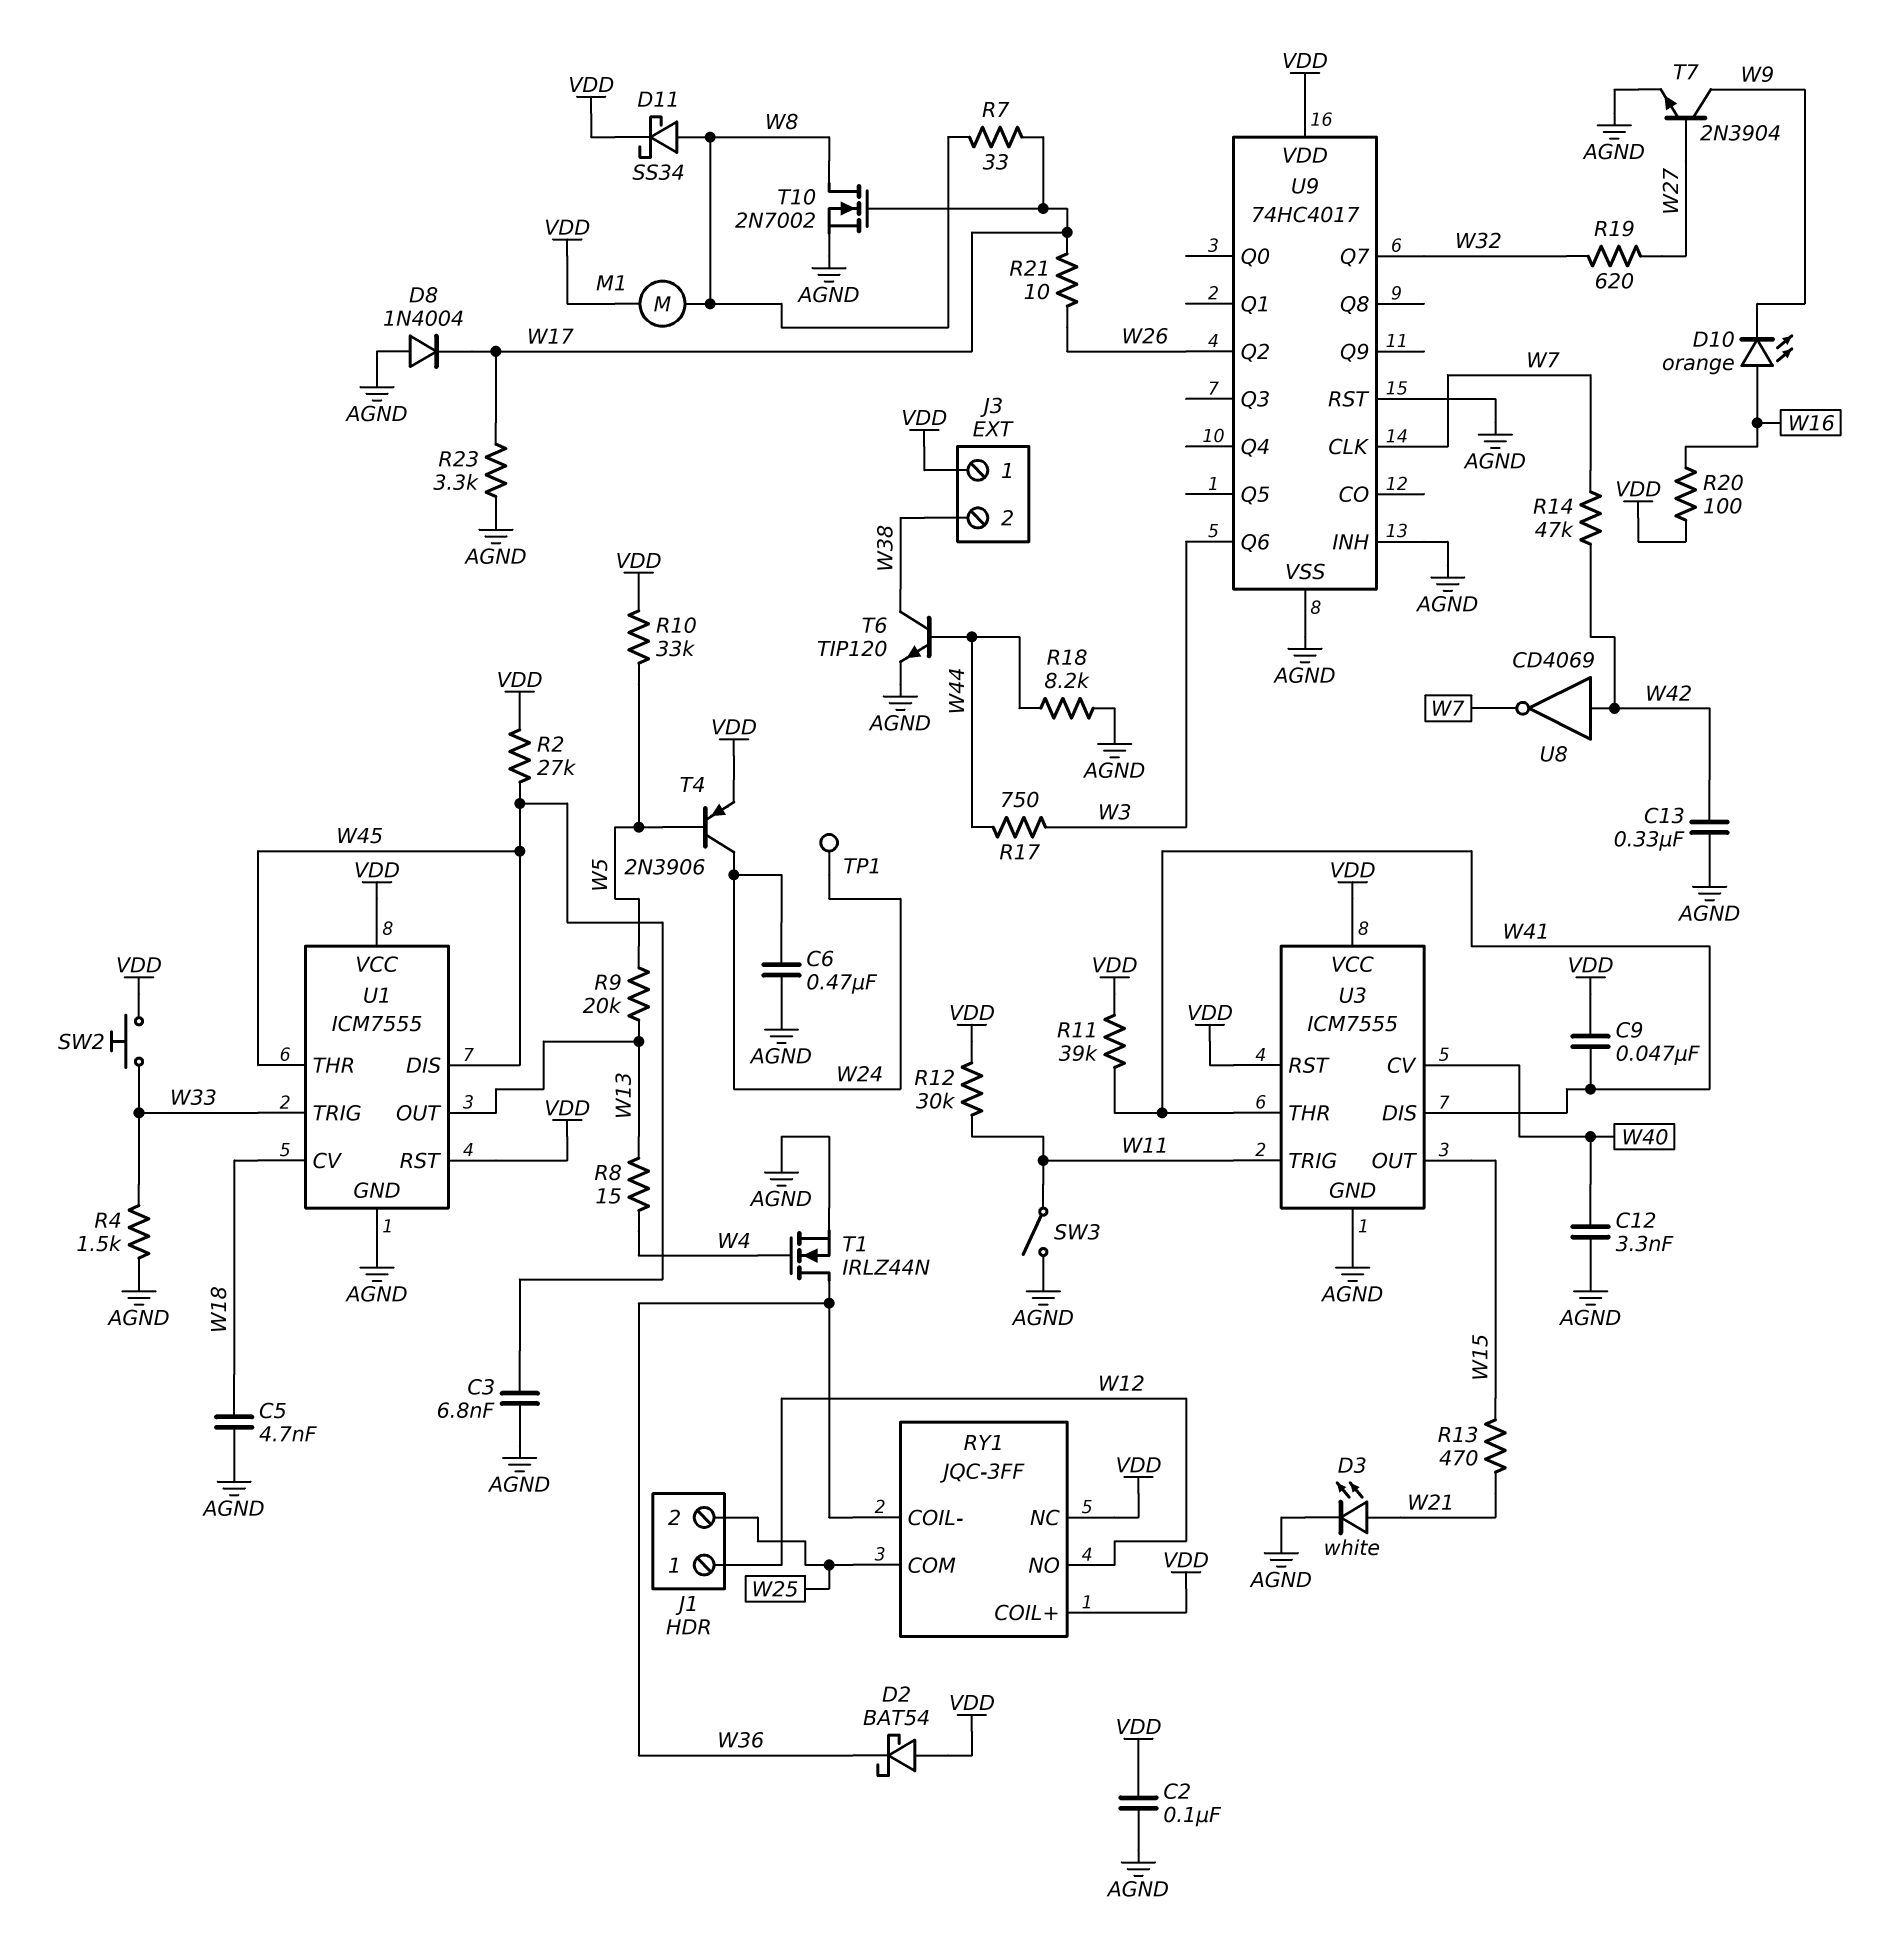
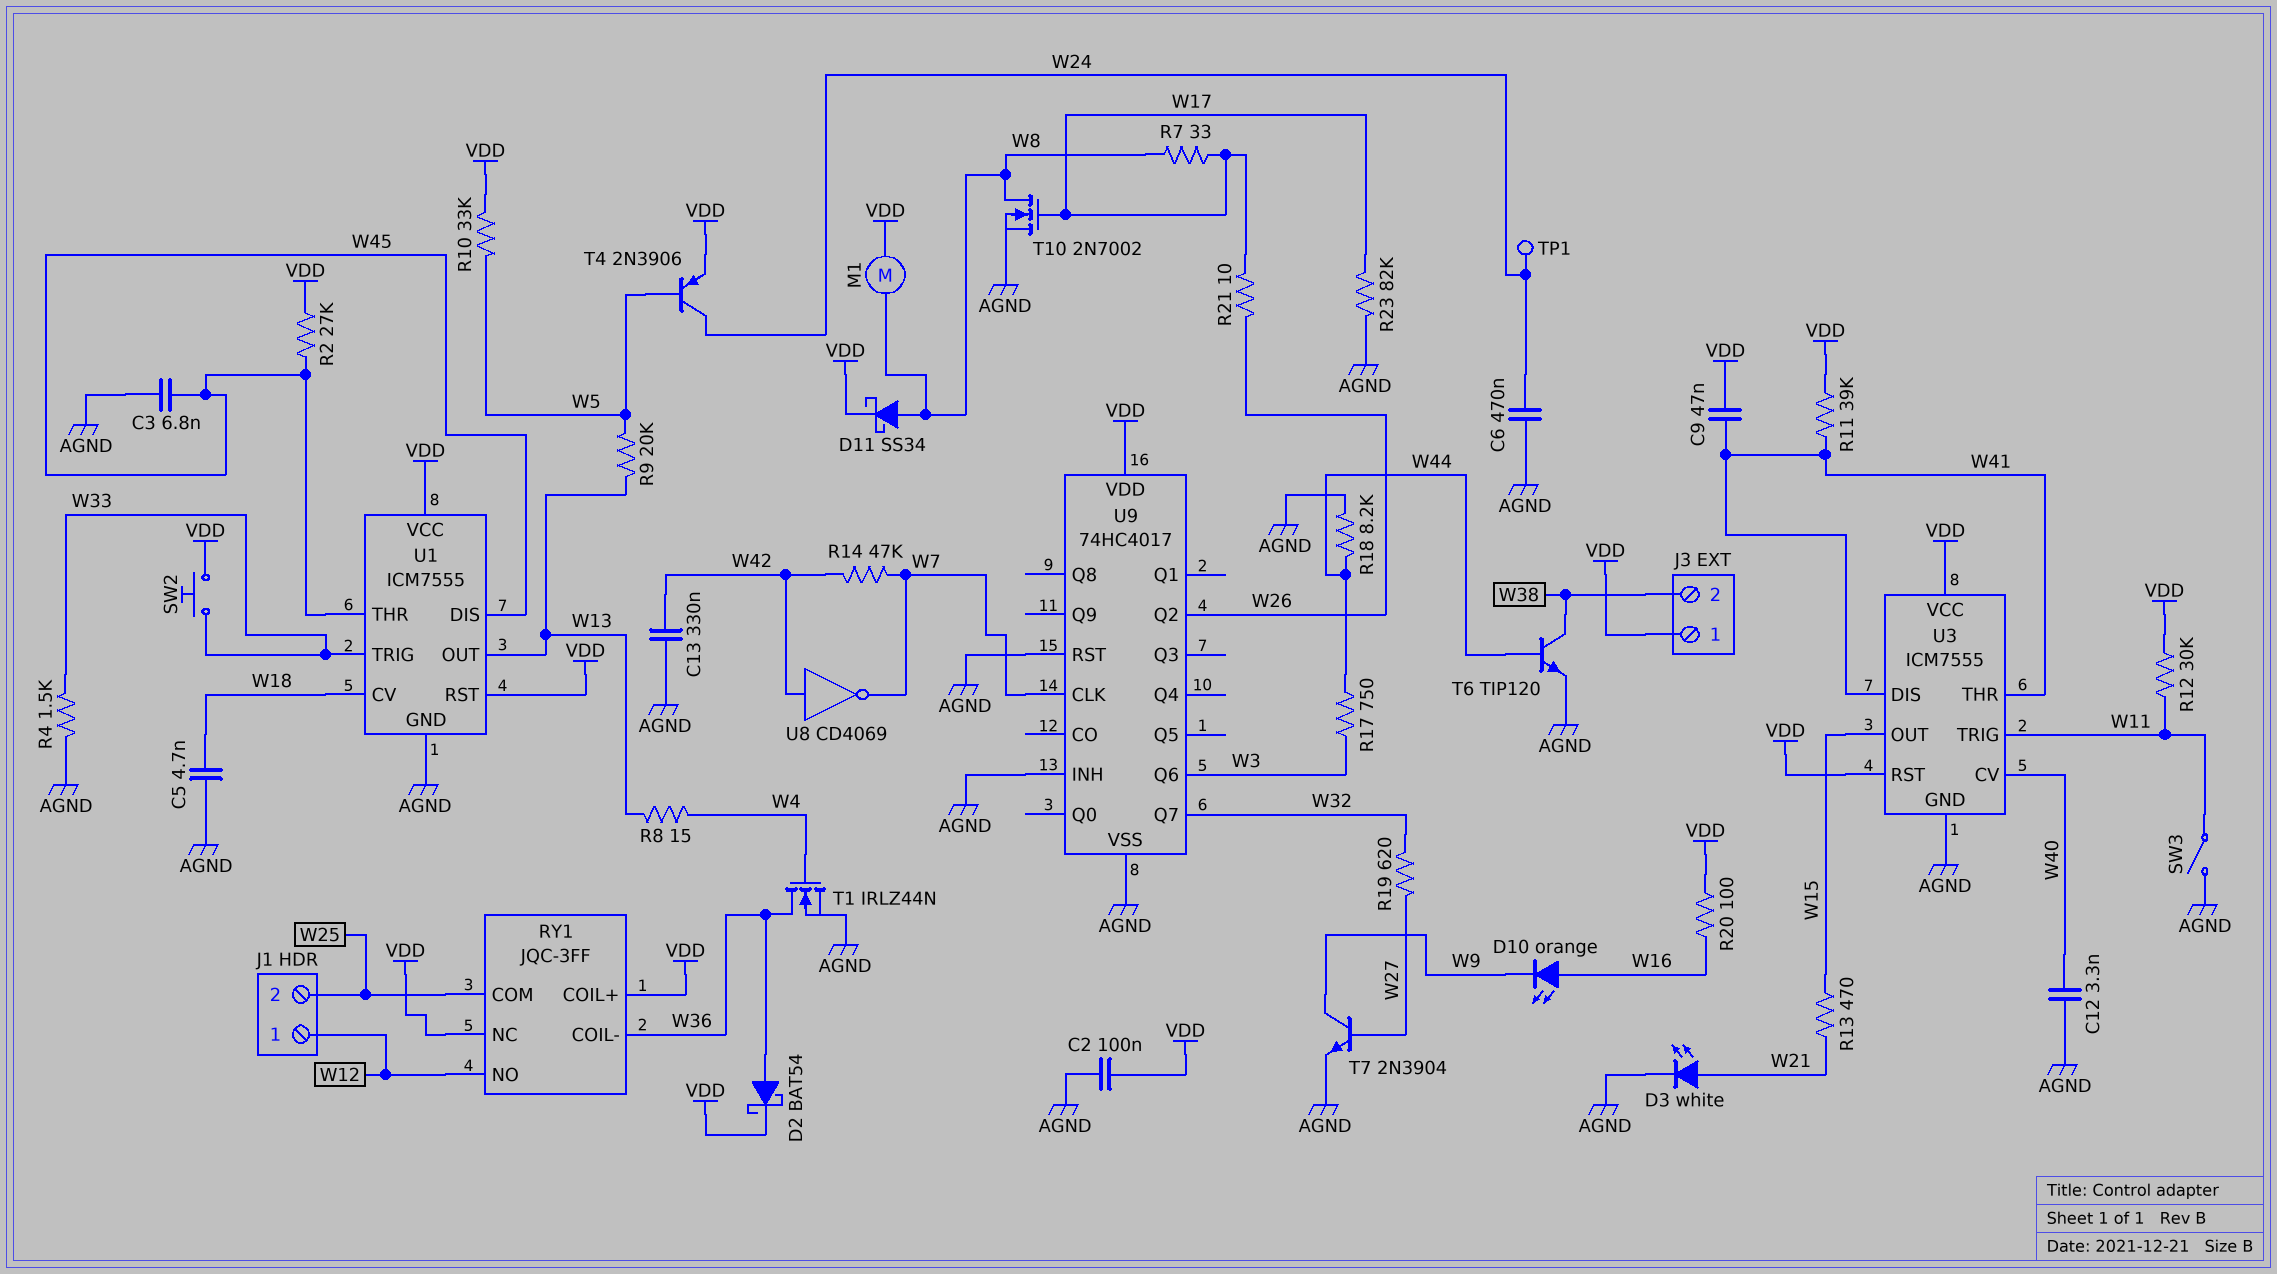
D2: schottky BAT54 (A VDD, K W36) -> schottky BAT54 (A W36, K VDD)
D8: diode 1N4004 (A AGND, K W17) -> none
R23: 3.3k (AGND, W17) -> 82k (AGND, W17)

